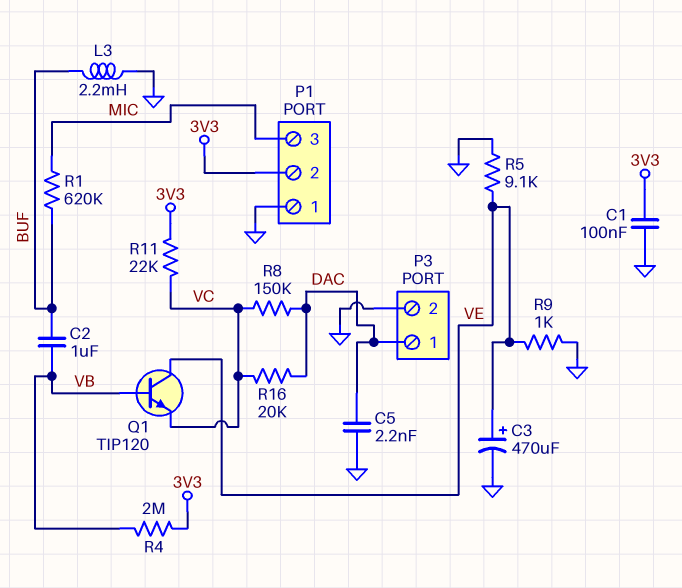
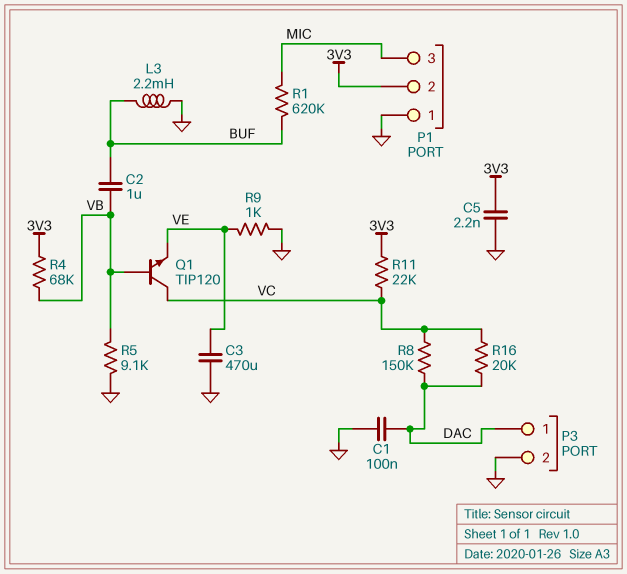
C1: 100nF (3V3, GND) -> 100nF (DAC, GND)
C3: 470uF (plus VE, minus GND) -> 470uF (GND, VE)
C5: 2.2nF (DAC, GND) -> 2.2nF (3V3, GND)
Q1: NPN TIP120 (B VB, C VE, E VC) -> NPN TIP120 (B VB, C VC, E VE)
R4: 2M (3V3, VB) -> 68k (3V3, VB)
R5: 9.1k (GND, VE) -> 9.1k (GND, VB)

